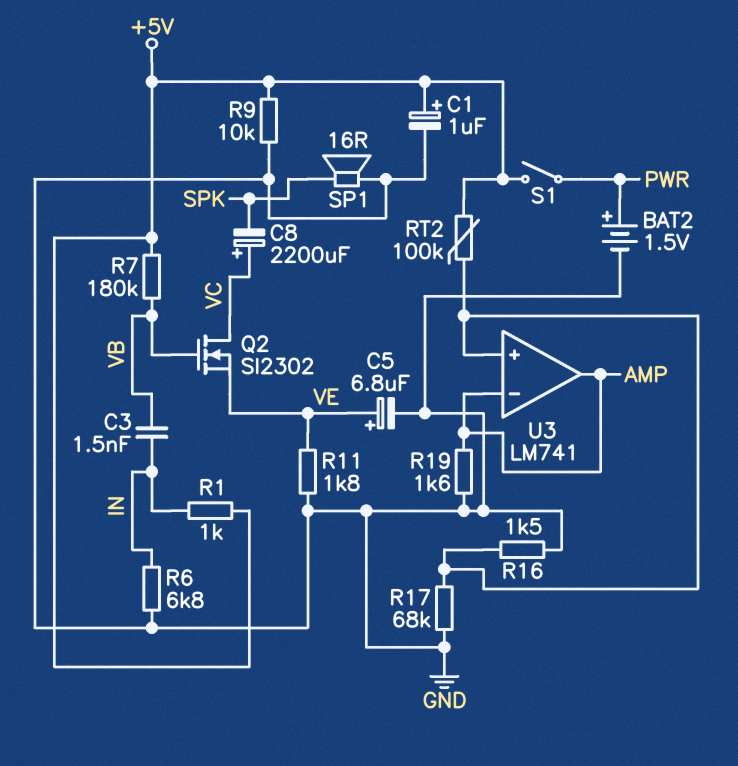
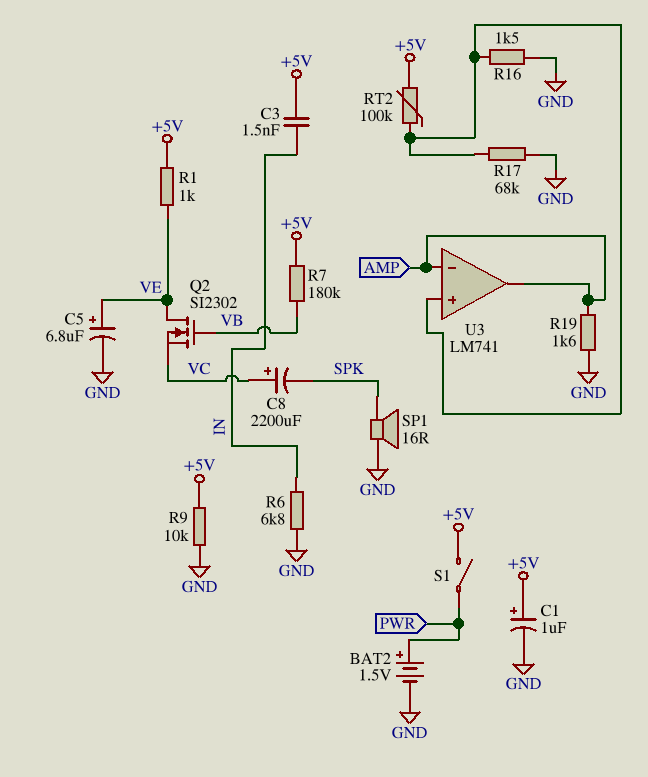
C3: 1.5nF (IN, VB) -> 1.5nF (+5V, IN)
Q2: NMOS SI2302 (G VB, D VC, S VE) -> NMOS SI2302 (G VB, D VE, S VC)
R1: 1k (+5V, IN) -> 1k (+5V, VE)
R11: 1.8k (GND, VE) -> none

